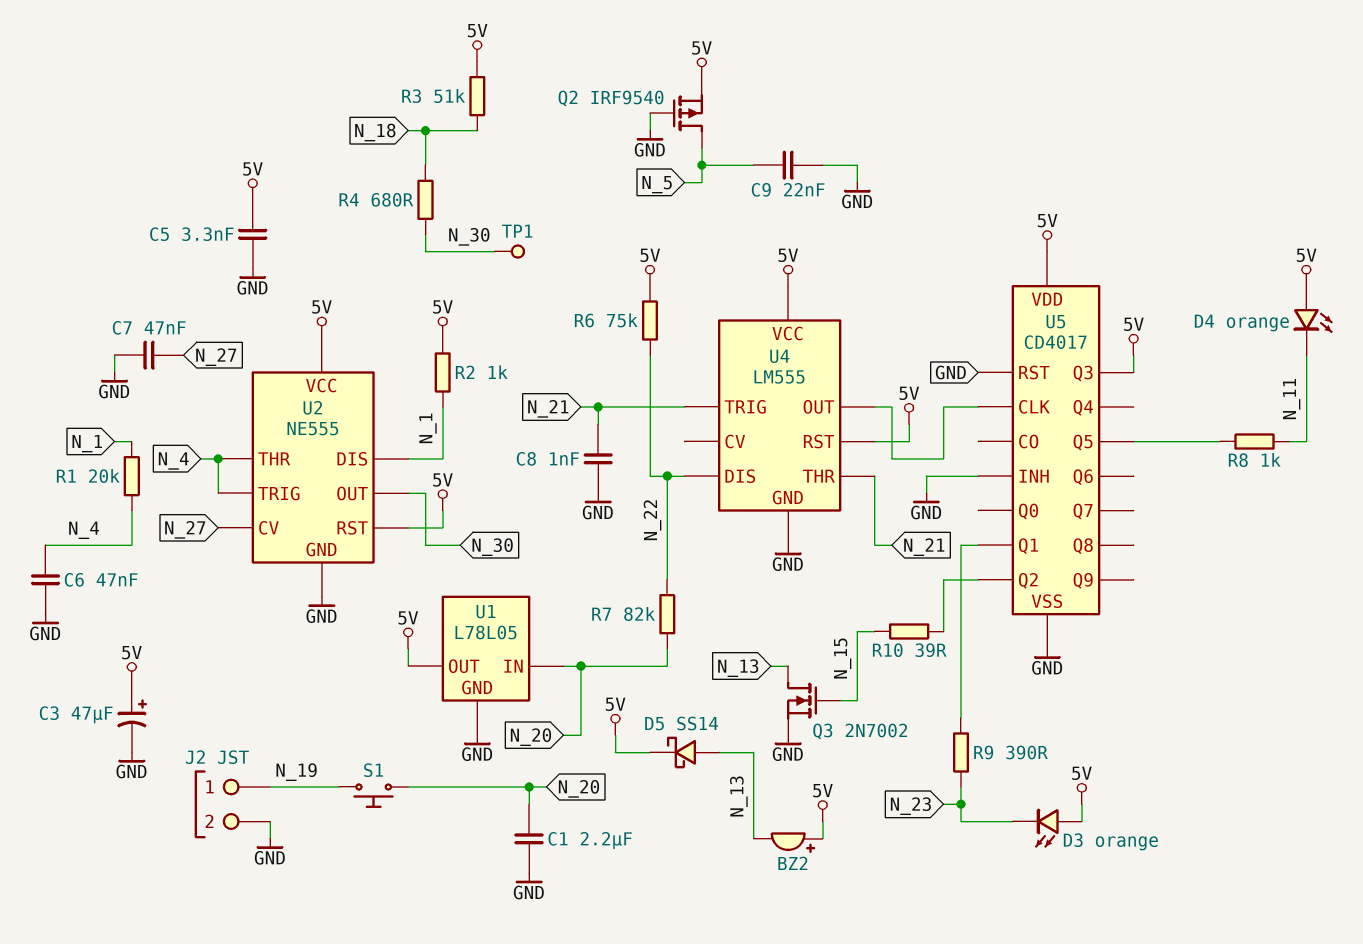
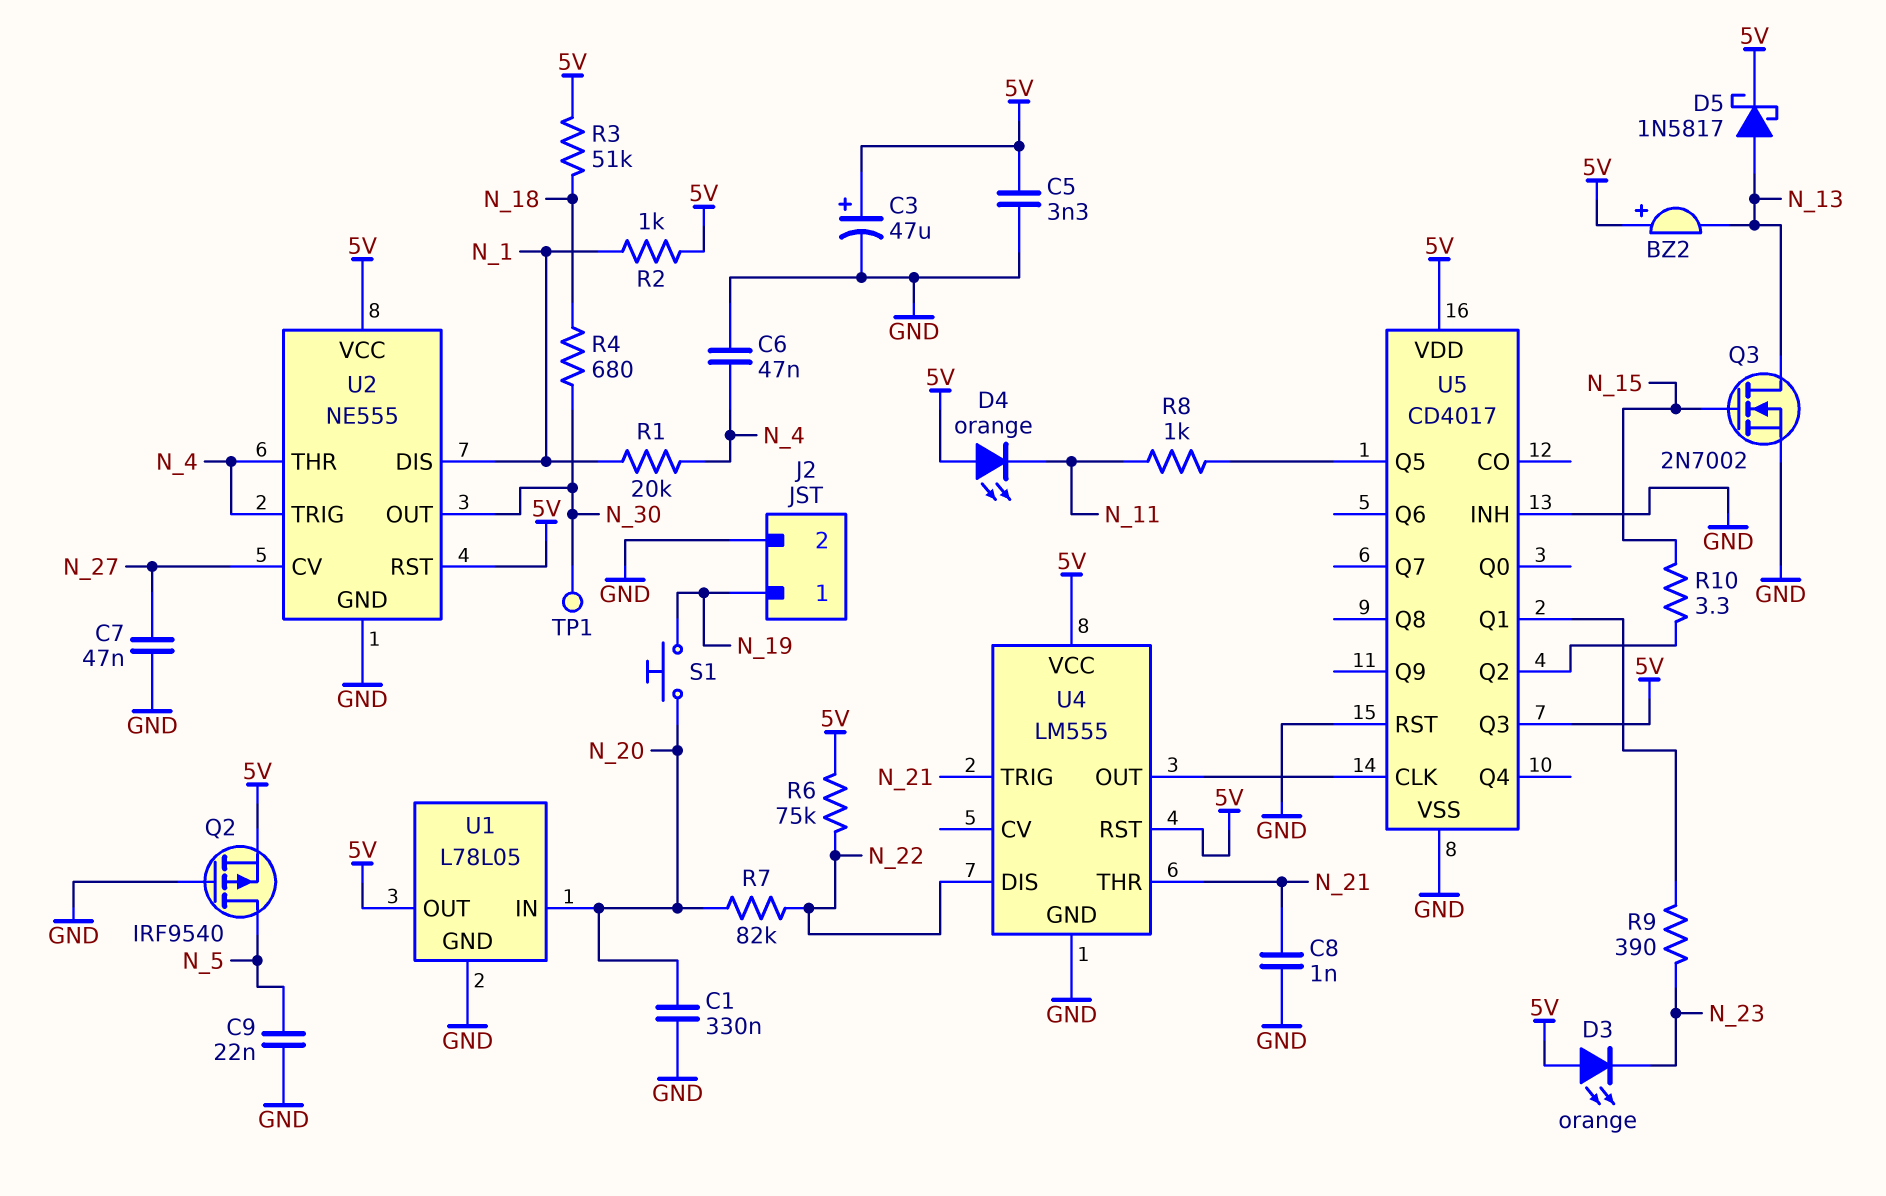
C1: 2.2uF (GND, N_20) -> 330nF (GND, N_20)
D5: schottky SS14 (A N_13, K 5V) -> schottky 1N5817 (A N_13, K 5V)
R10: 39 (N_15, U5/Q2) -> 3.3 (N_15, U5/Q2)

